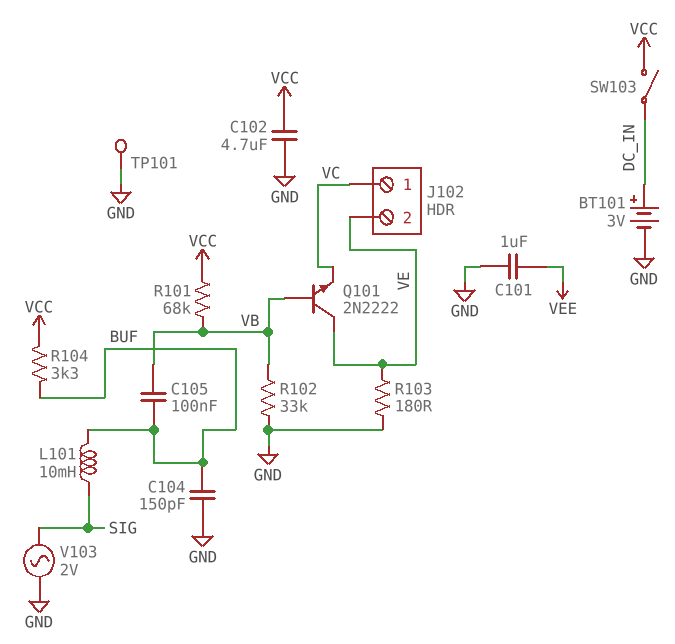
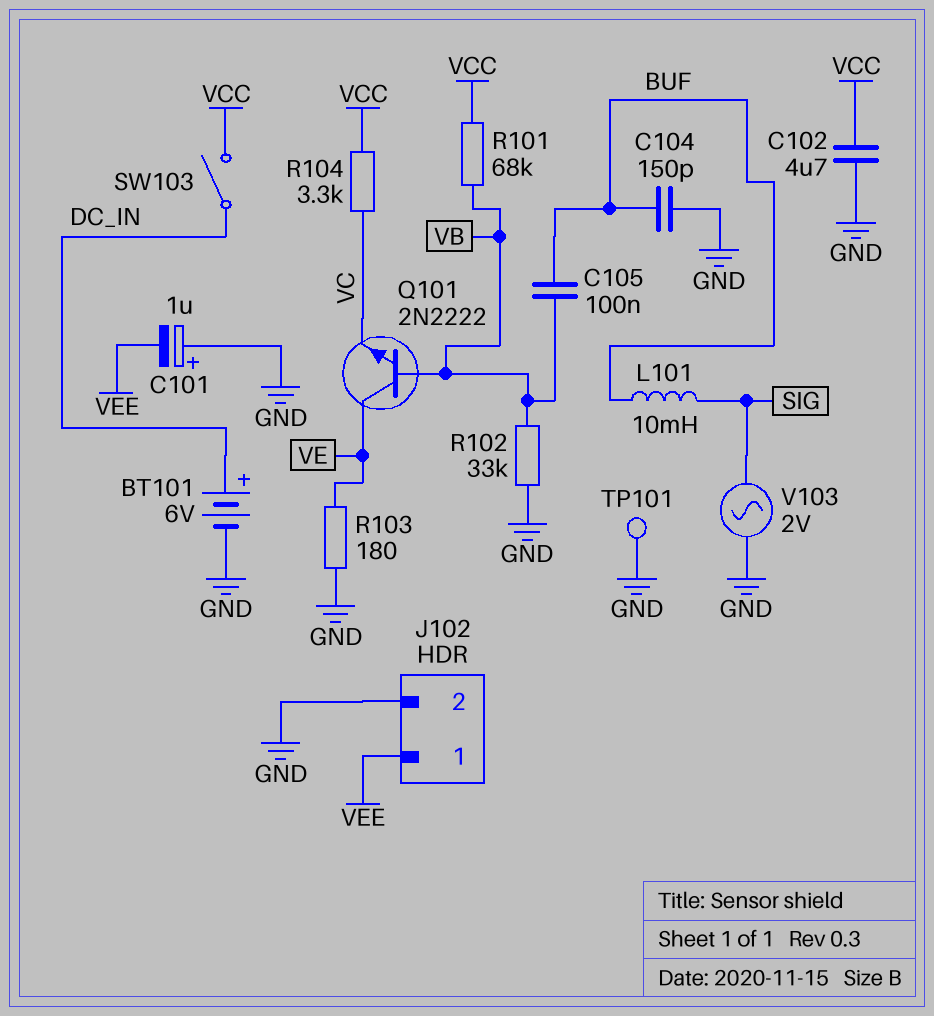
BT101: 3V (plus DC_IN, minus GND) -> 6V (plus DC_IN, minus GND)
C101: 1uF (GND, VEE) -> 1uF (plus GND, minus VEE)
J102 pin 1: VC -> VEE
J102 pin 2: VE -> GND
R104: 3.3k (BUF, VCC) -> 3.3k (VC, VCC)

